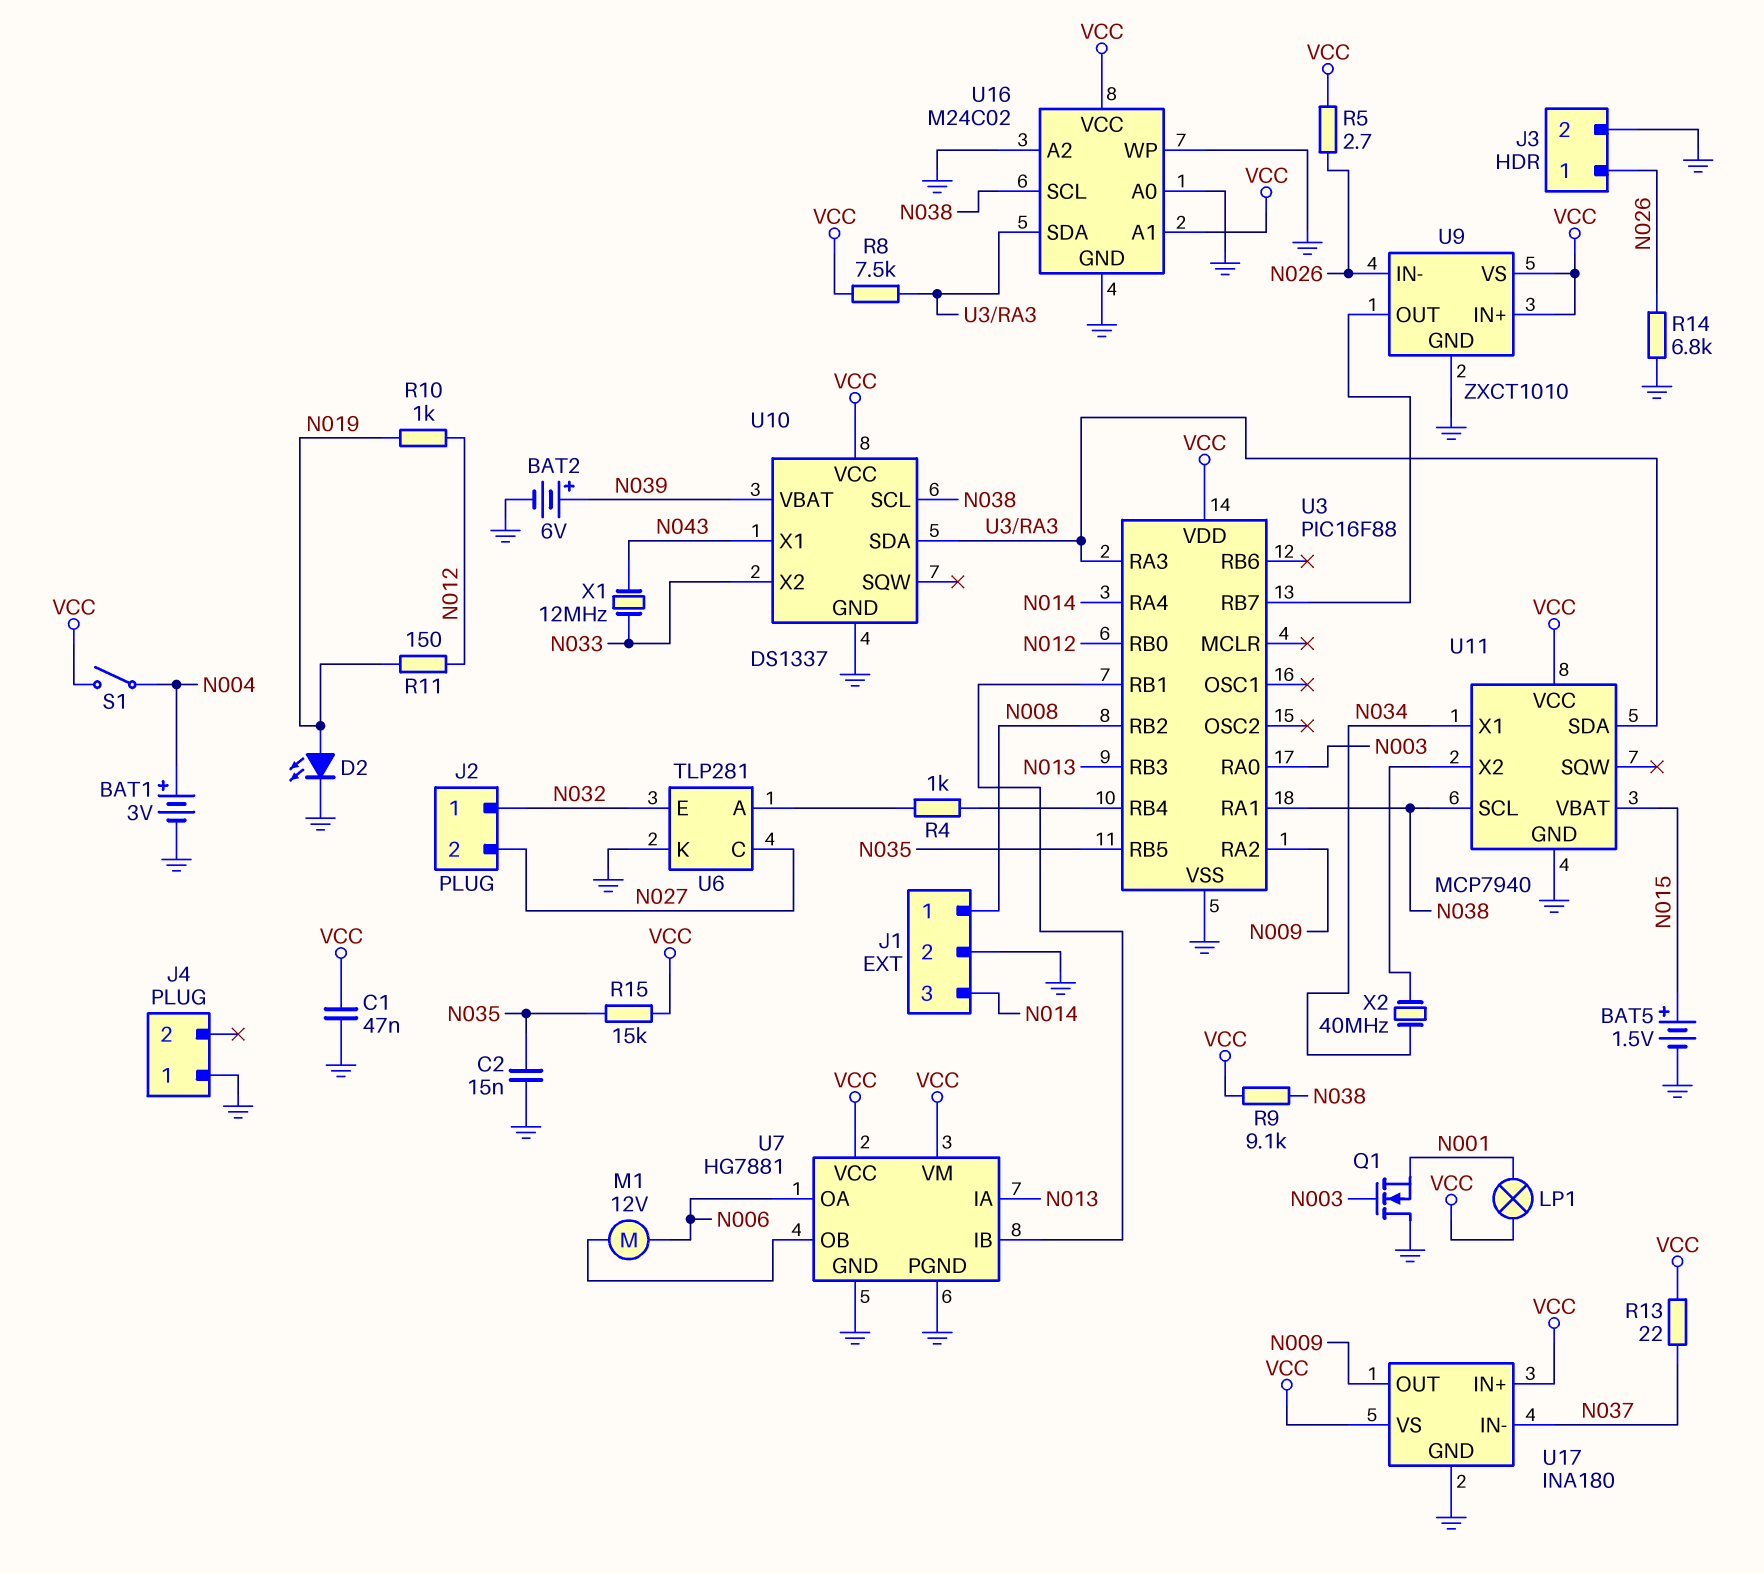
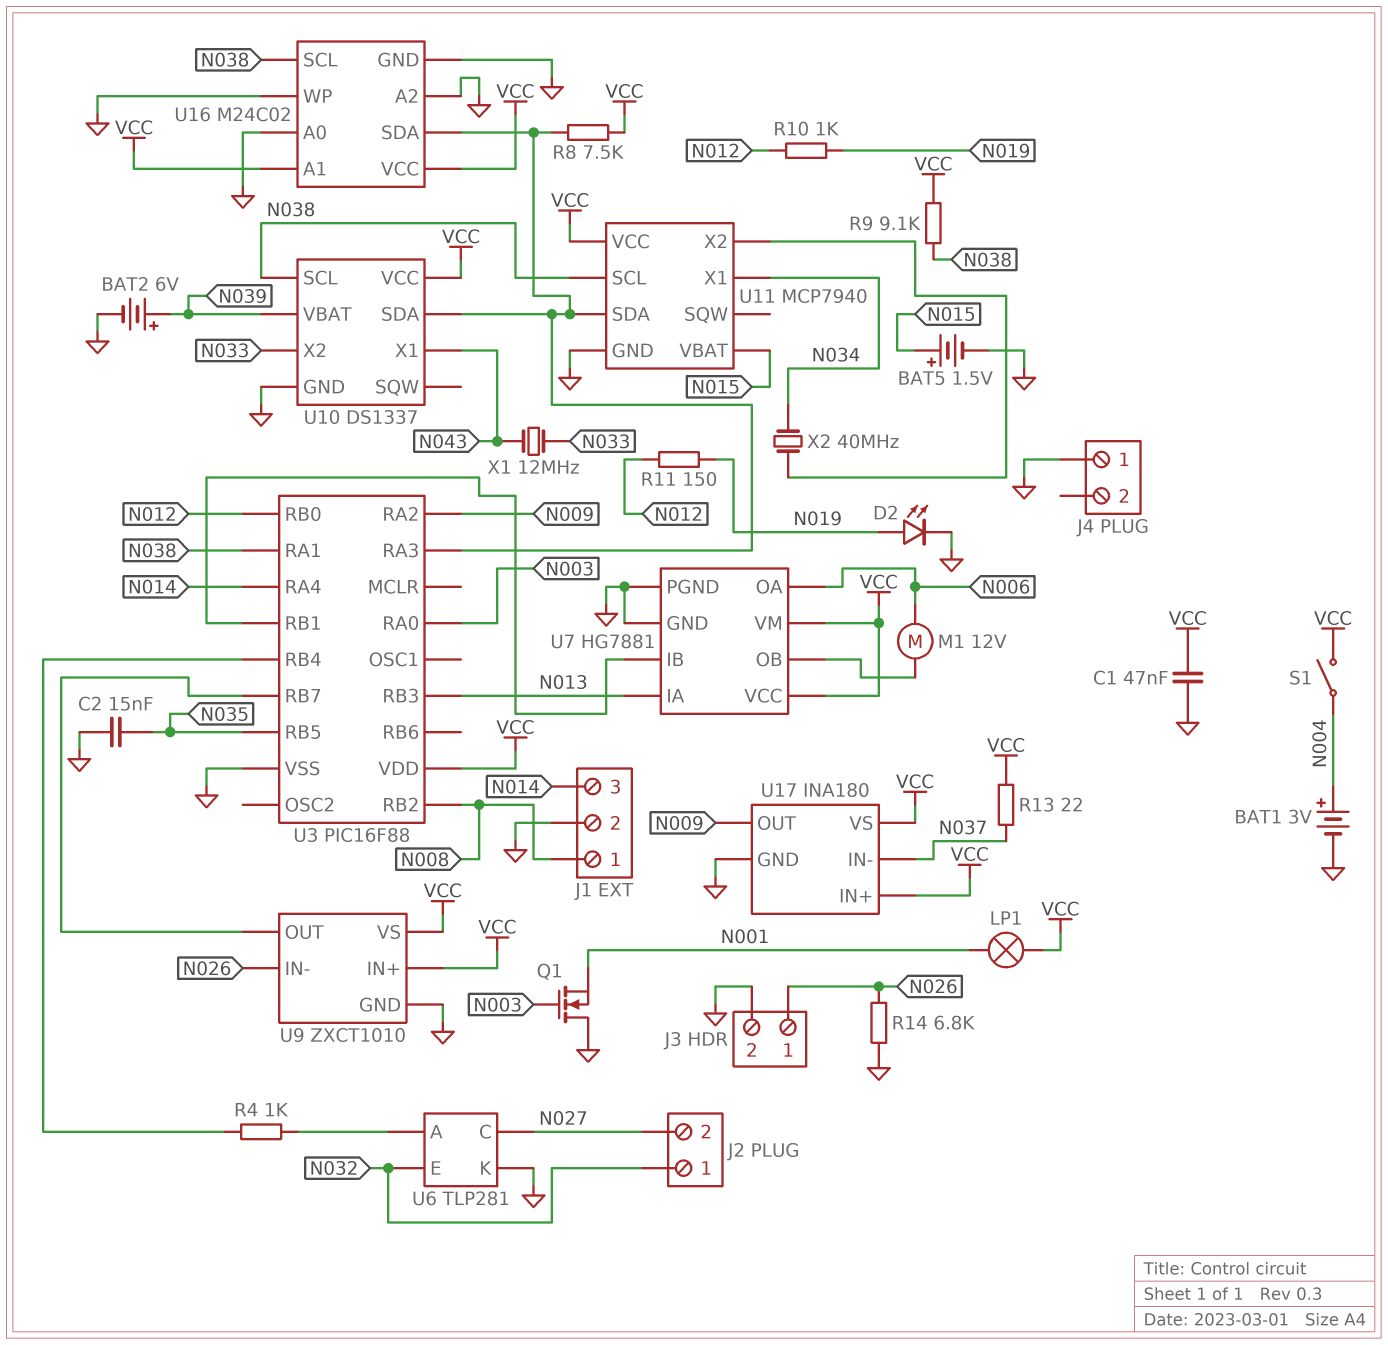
R5: 2.7 (N026, VCC) -> none
R15: 15k (N035, VCC) -> none

